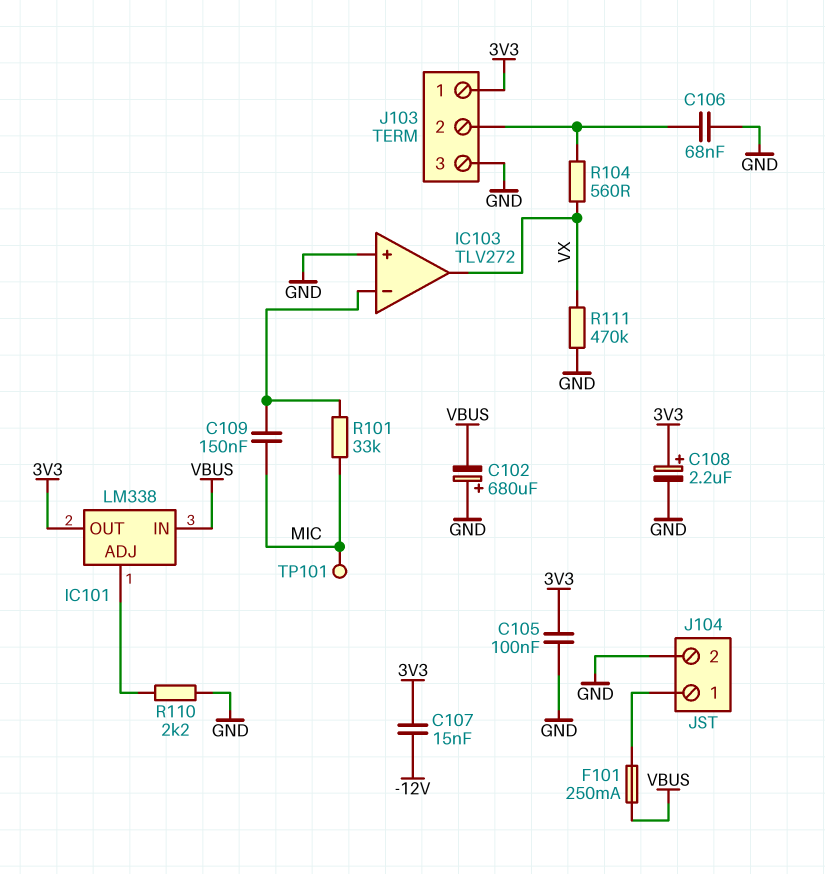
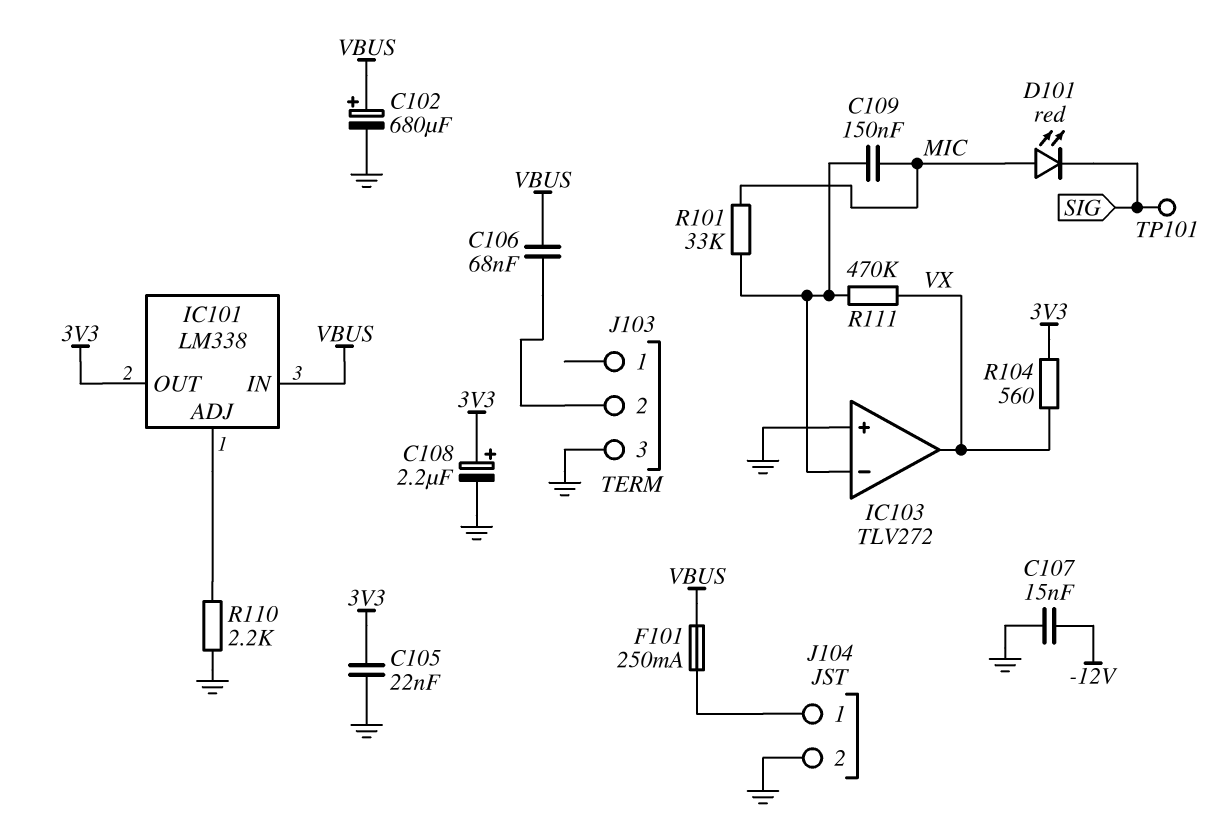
C102: 680uF (plus GND, minus VBUS) -> 680uF (plus VBUS, minus GND)
C105: 100nF (3V3, GND) -> 22nF (3V3, GND)
C106: 68nF (GND, J103/2) -> 68nF (J103/2, VBUS)
C107: 15nF (-12V, 3V3) -> 15nF (-12V, GND)
D101: none -> LED red (A MIC, K SIG)
J103 pin 1: 3V3 -> none
R104: 560 (J103/2, VX) -> 560 (3V3, VX)
R111: 470k (GND, VX) -> 470k (IC103/in-, VX)
TP101: test point (MIC) -> test point (SIG)

